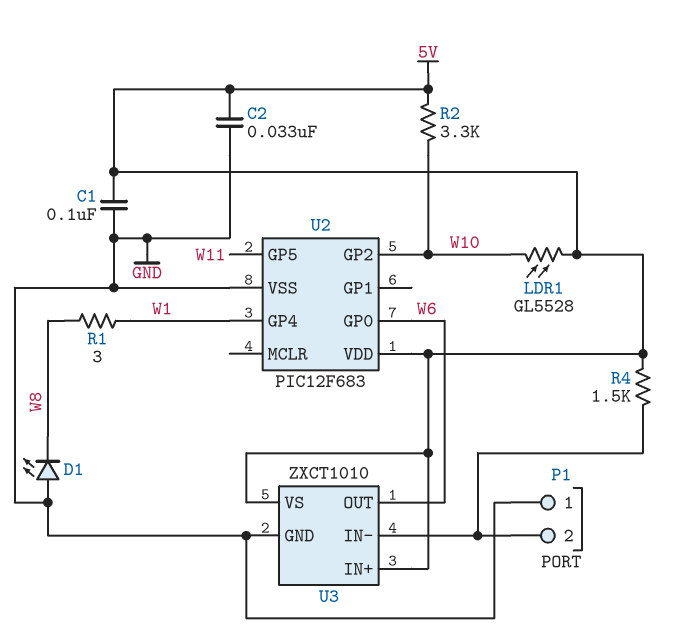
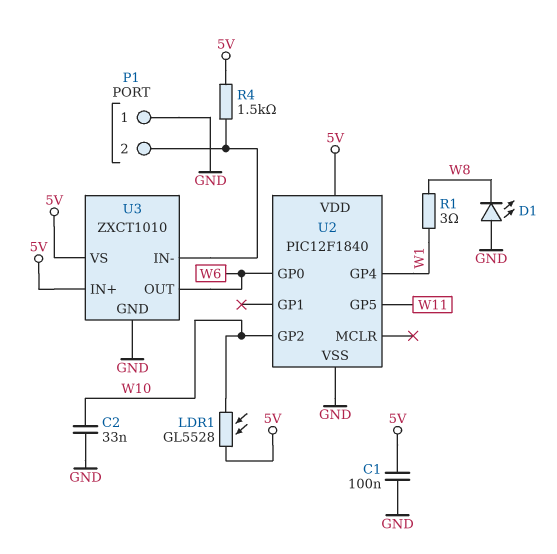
C2: 33nF (5V, GND) -> 33nF (GND, W10)
R2: 3.3k (5V, W10) -> none
U2: PIC12F683 -> PIC12F1840

